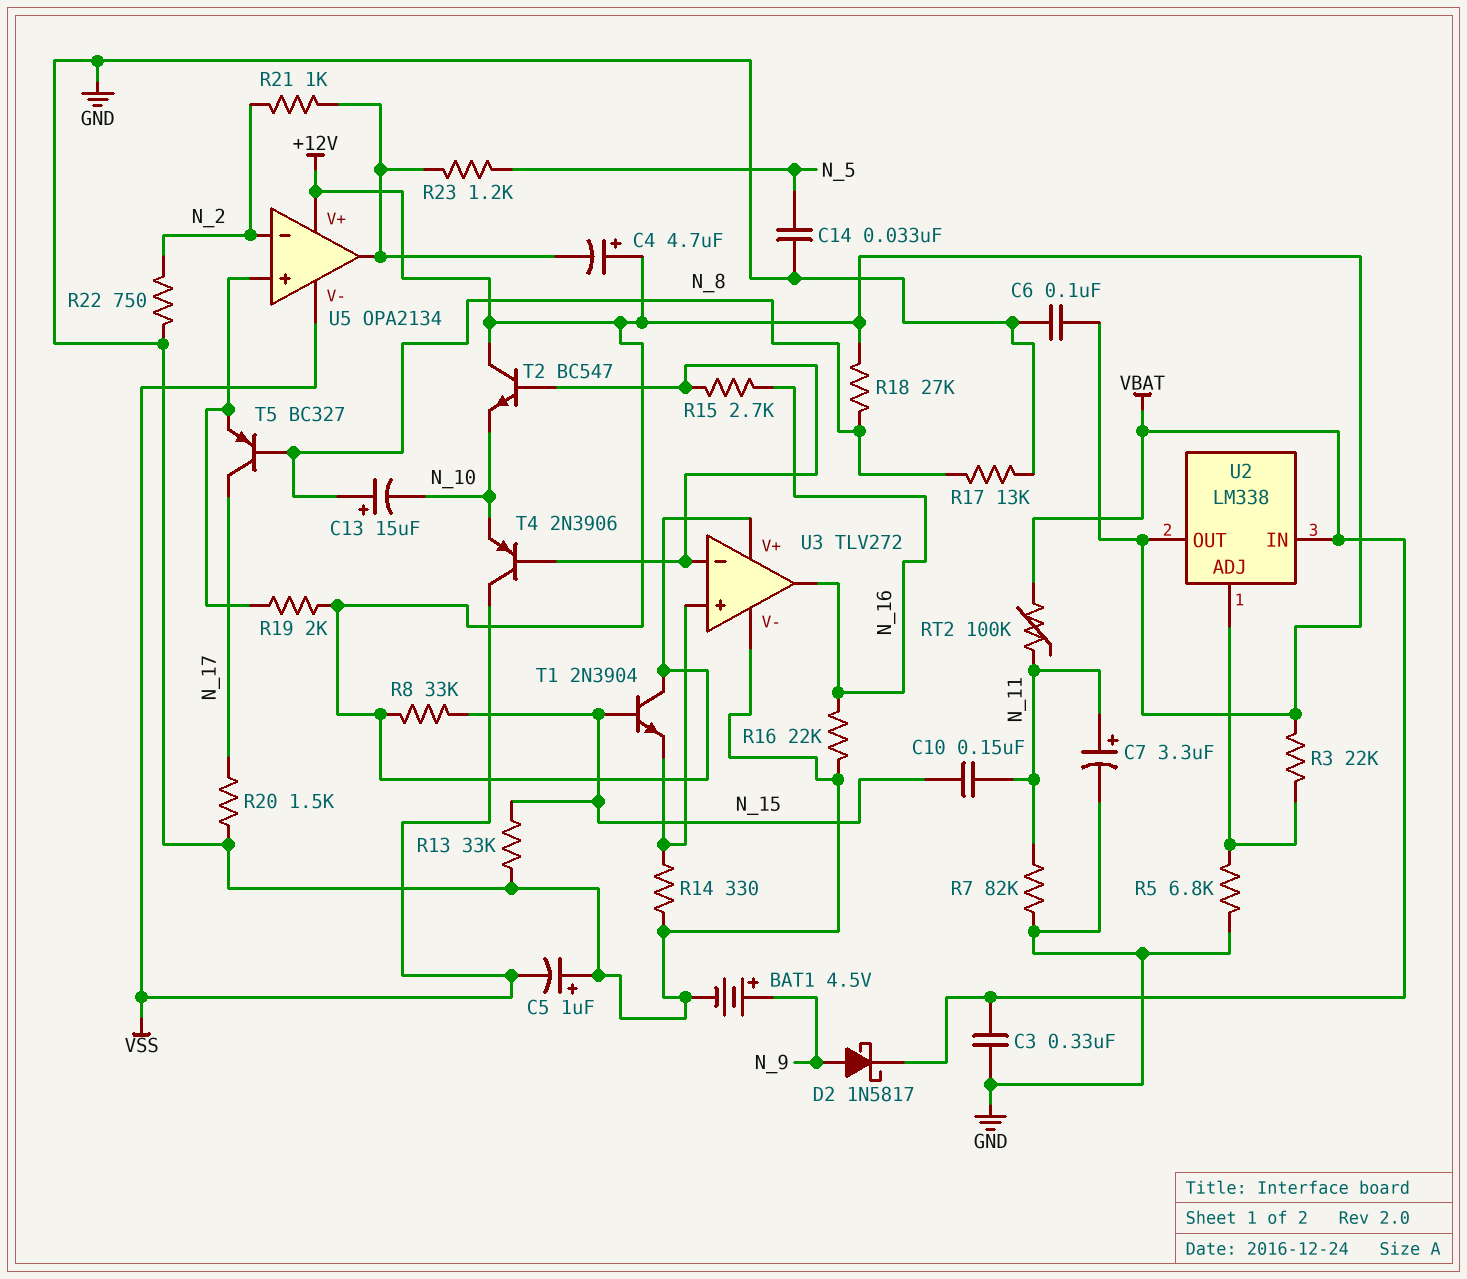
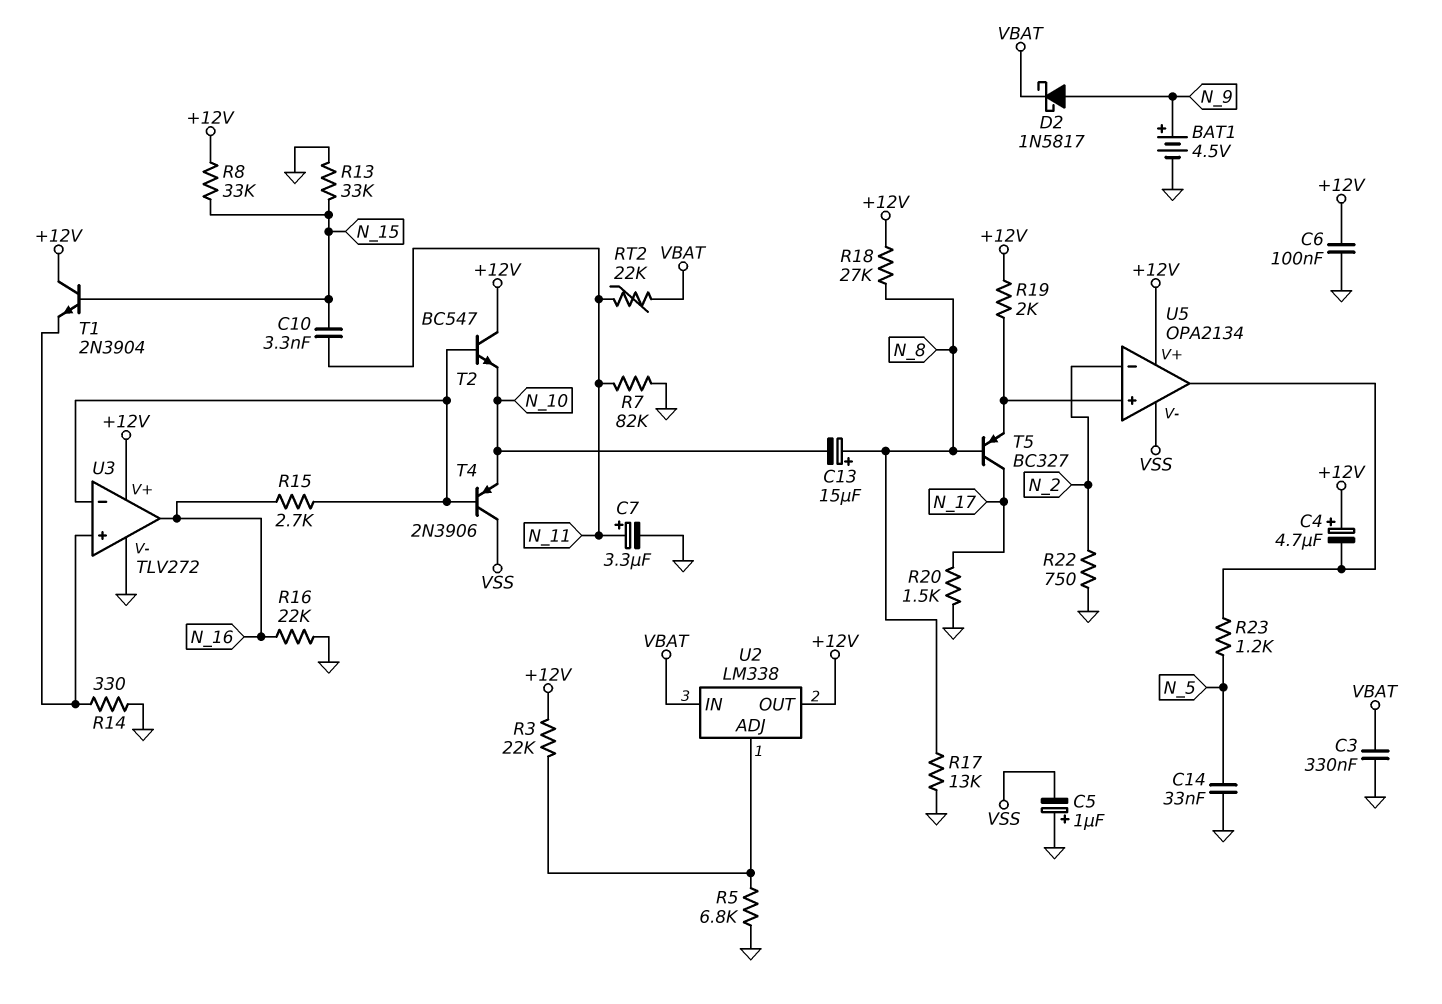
C10: 150nF (N_11, N_15) -> 3.3nF (N_11, N_15)
R21: 1k (N_2, U5/out) -> none
RT2: 100k (N_11, VBAT) -> 22k (N_11, VBAT)

